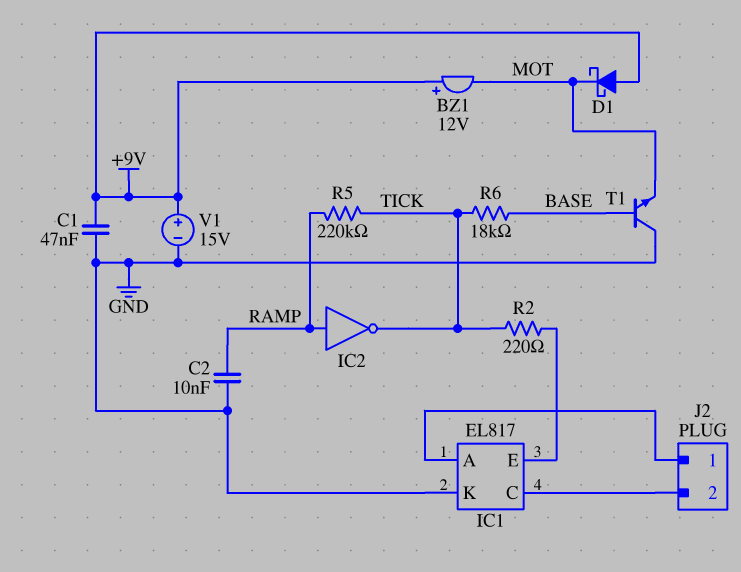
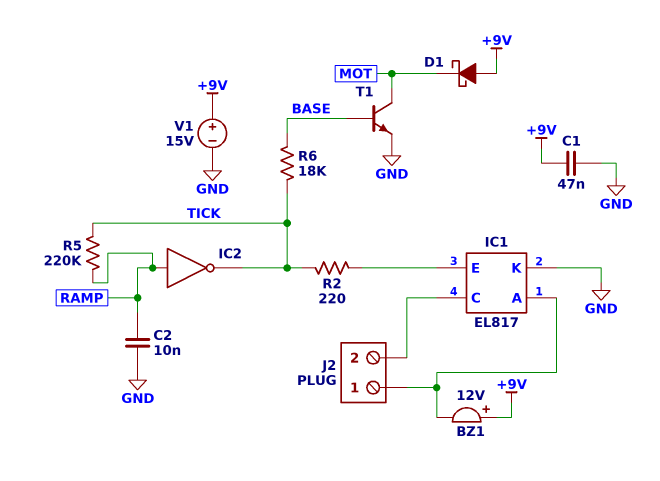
BZ1: buzzer 12V (plus +9V, minus MOT) -> buzzer 12V (plus +9V, minus IC1/A)
T1: NPN (B BASE, C GND, E MOT) -> NPN (B BASE, C MOT, E GND)

